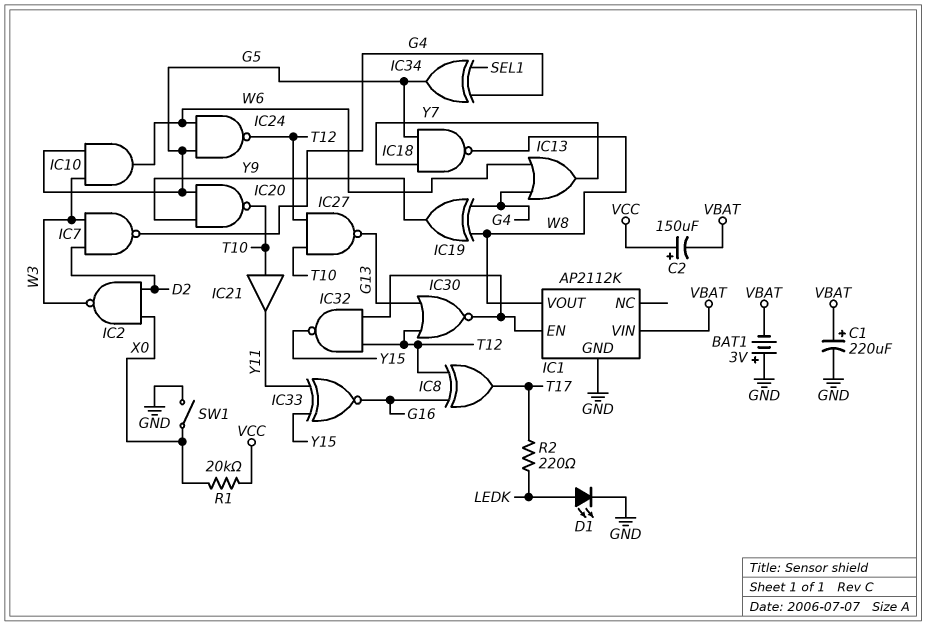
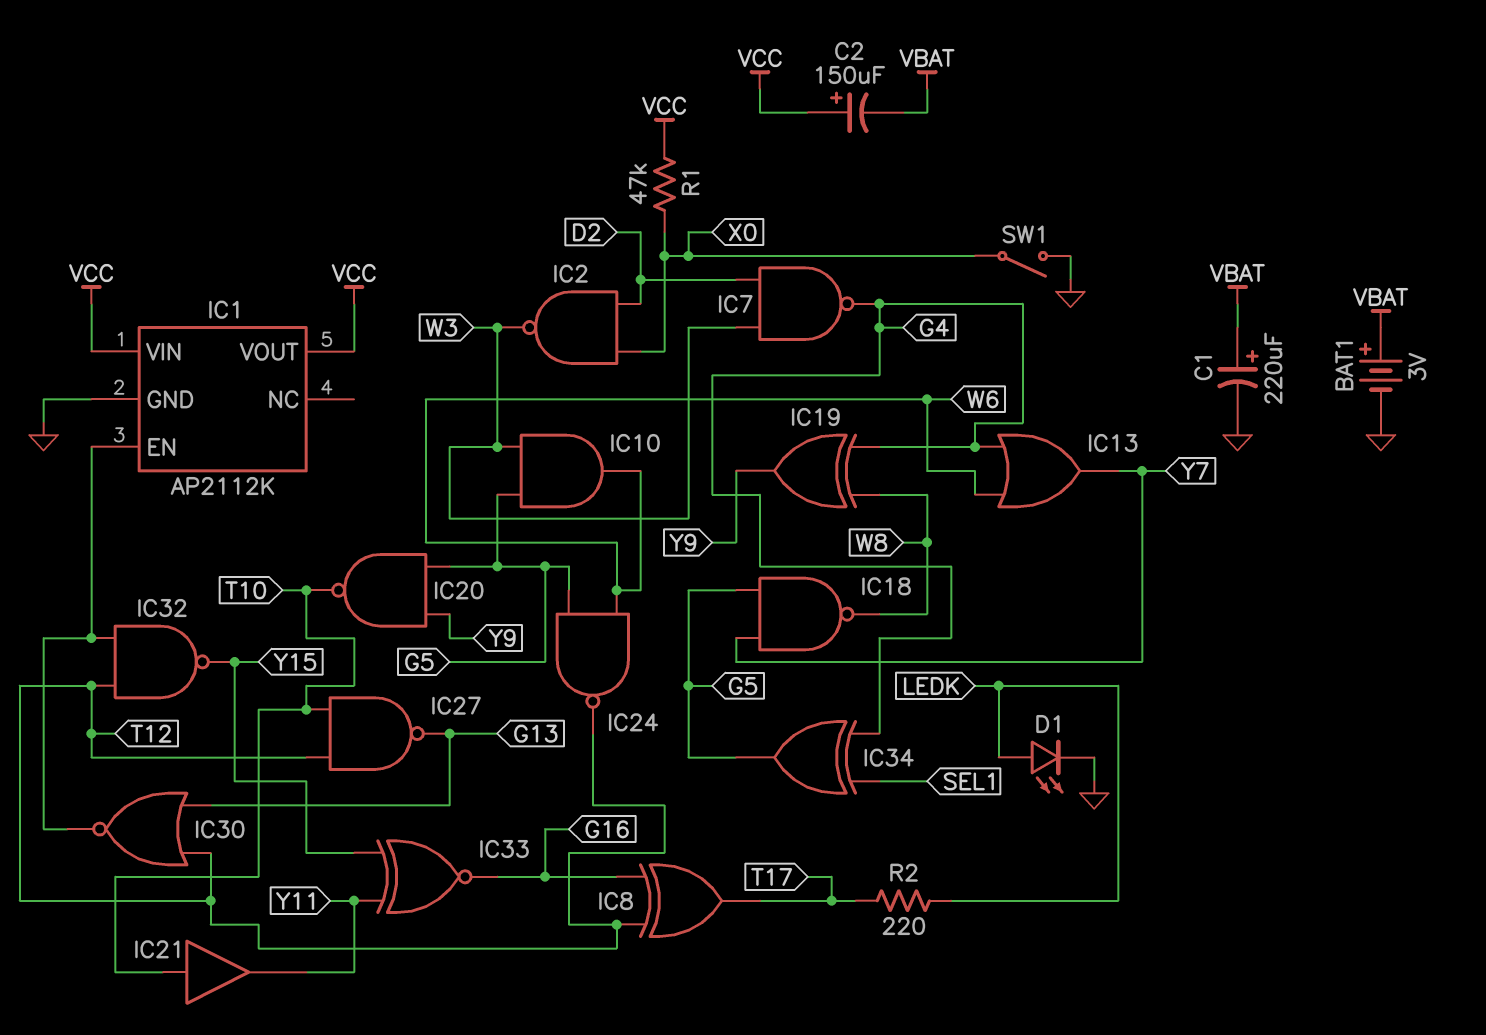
BAT1: 3V (plus GND, minus VBAT) -> 3V (plus VBAT, minus GND)
IC1 pin VIN: VBAT -> VCC
IC1 pin VOUT: W8 -> VCC
R1: 20k (VCC, X0) -> 47k (VCC, X0)

